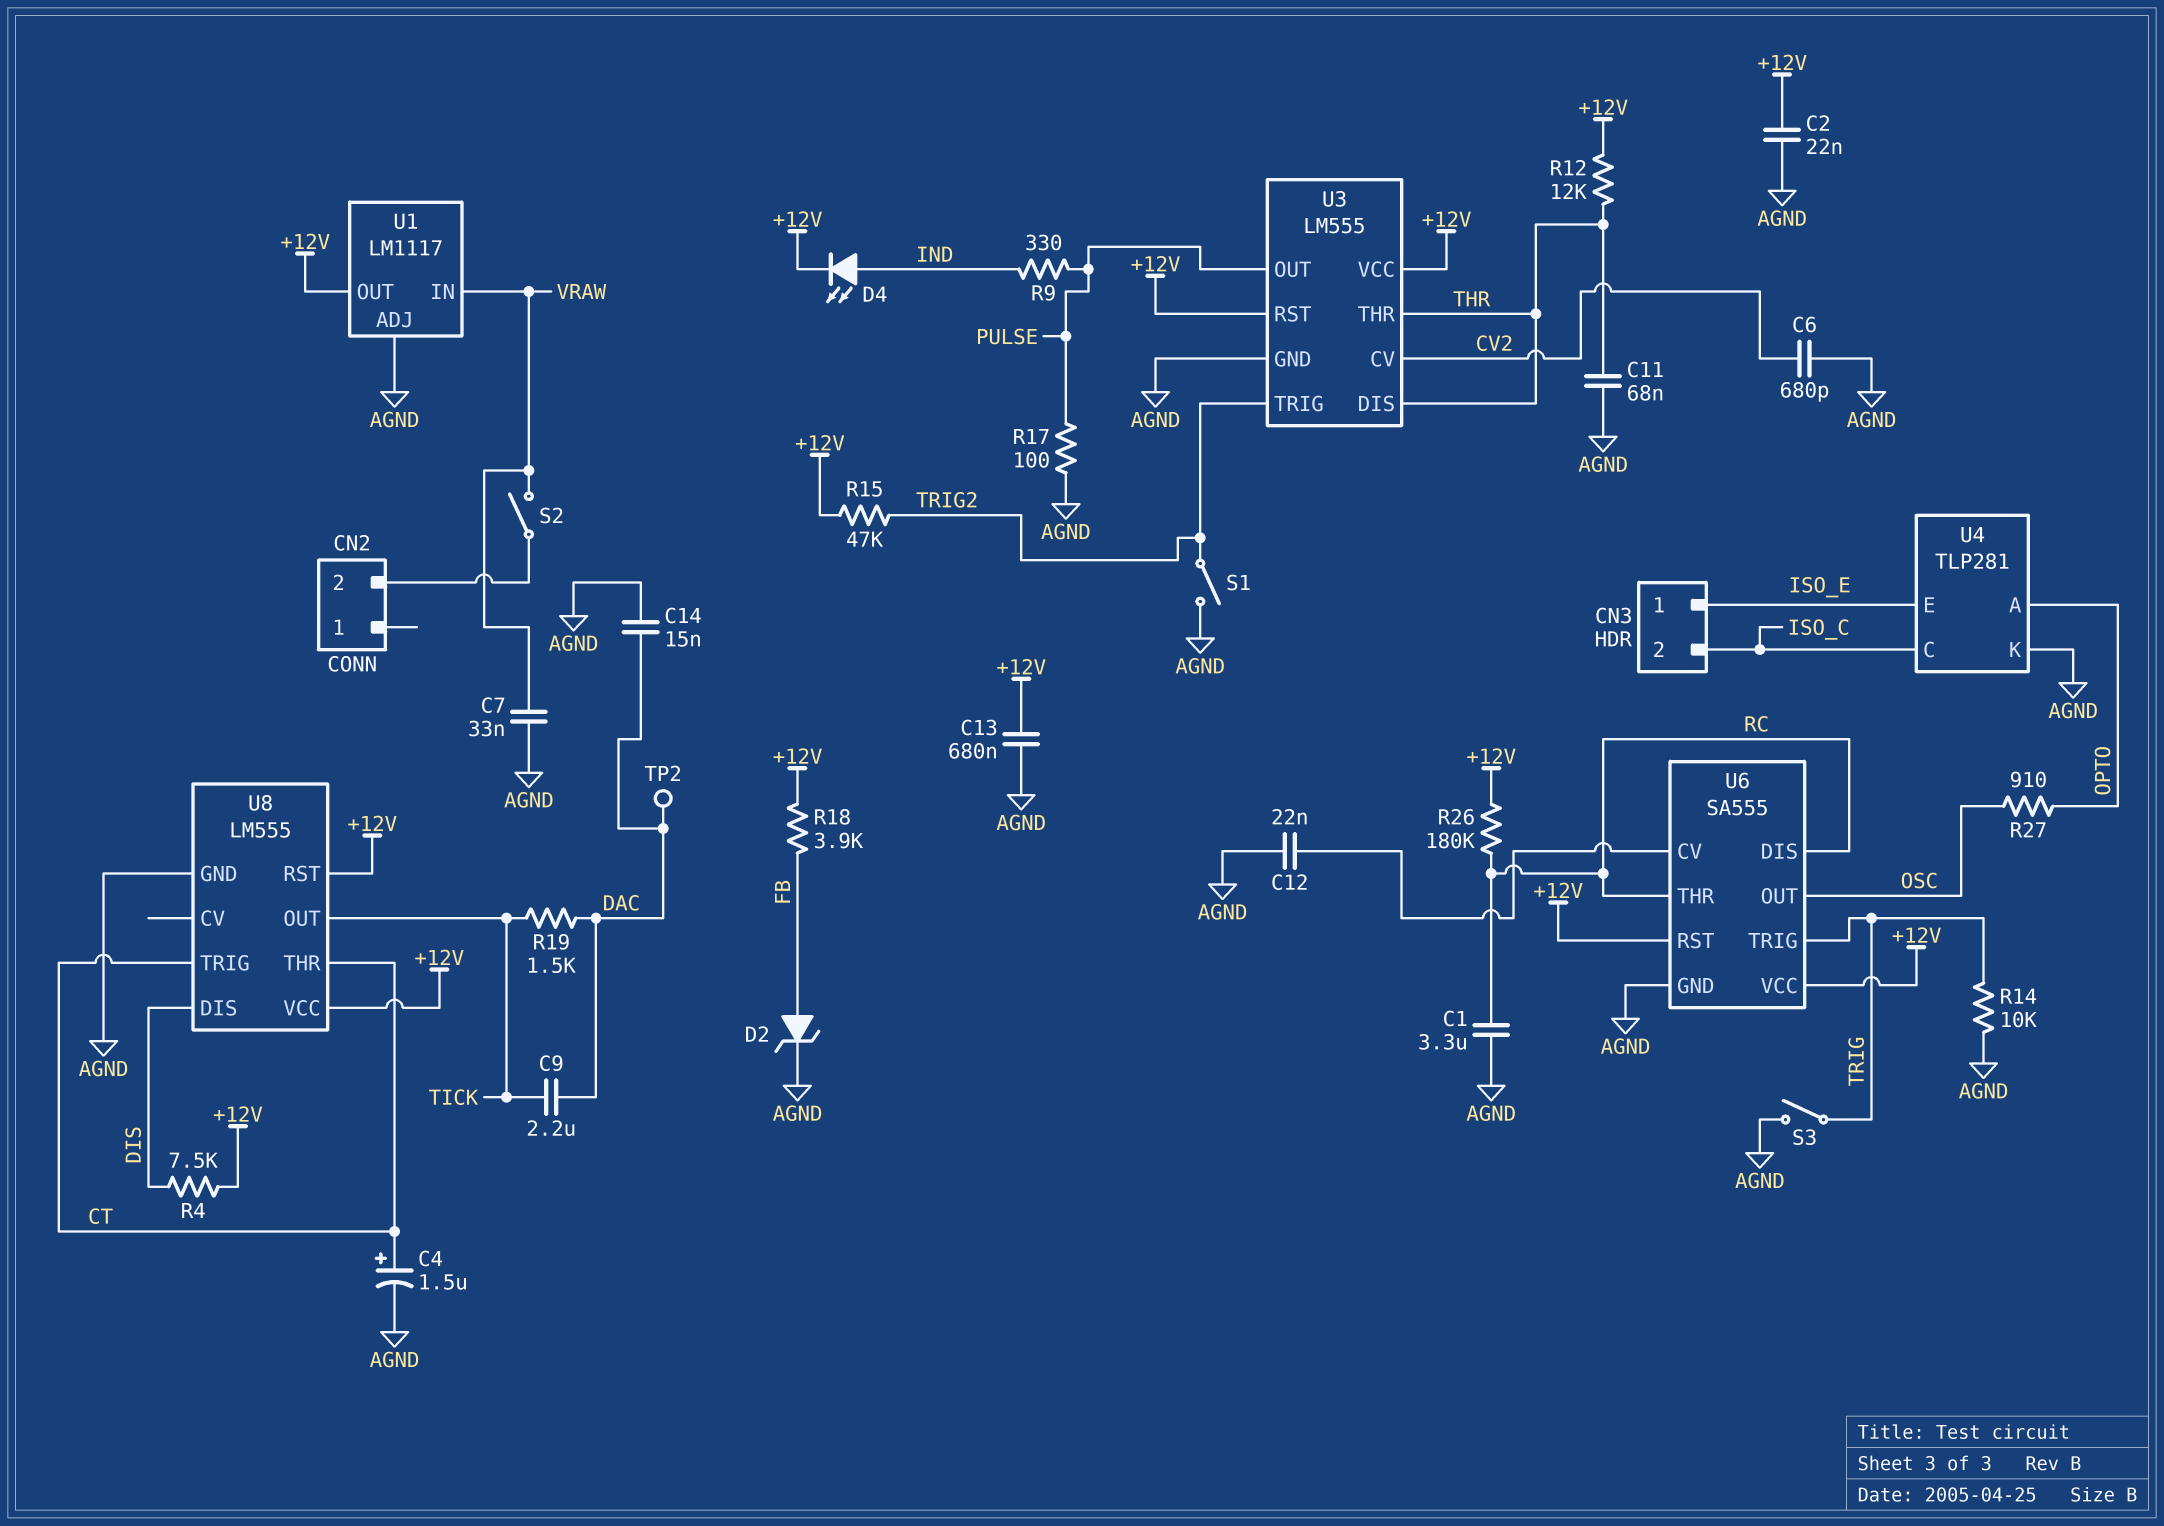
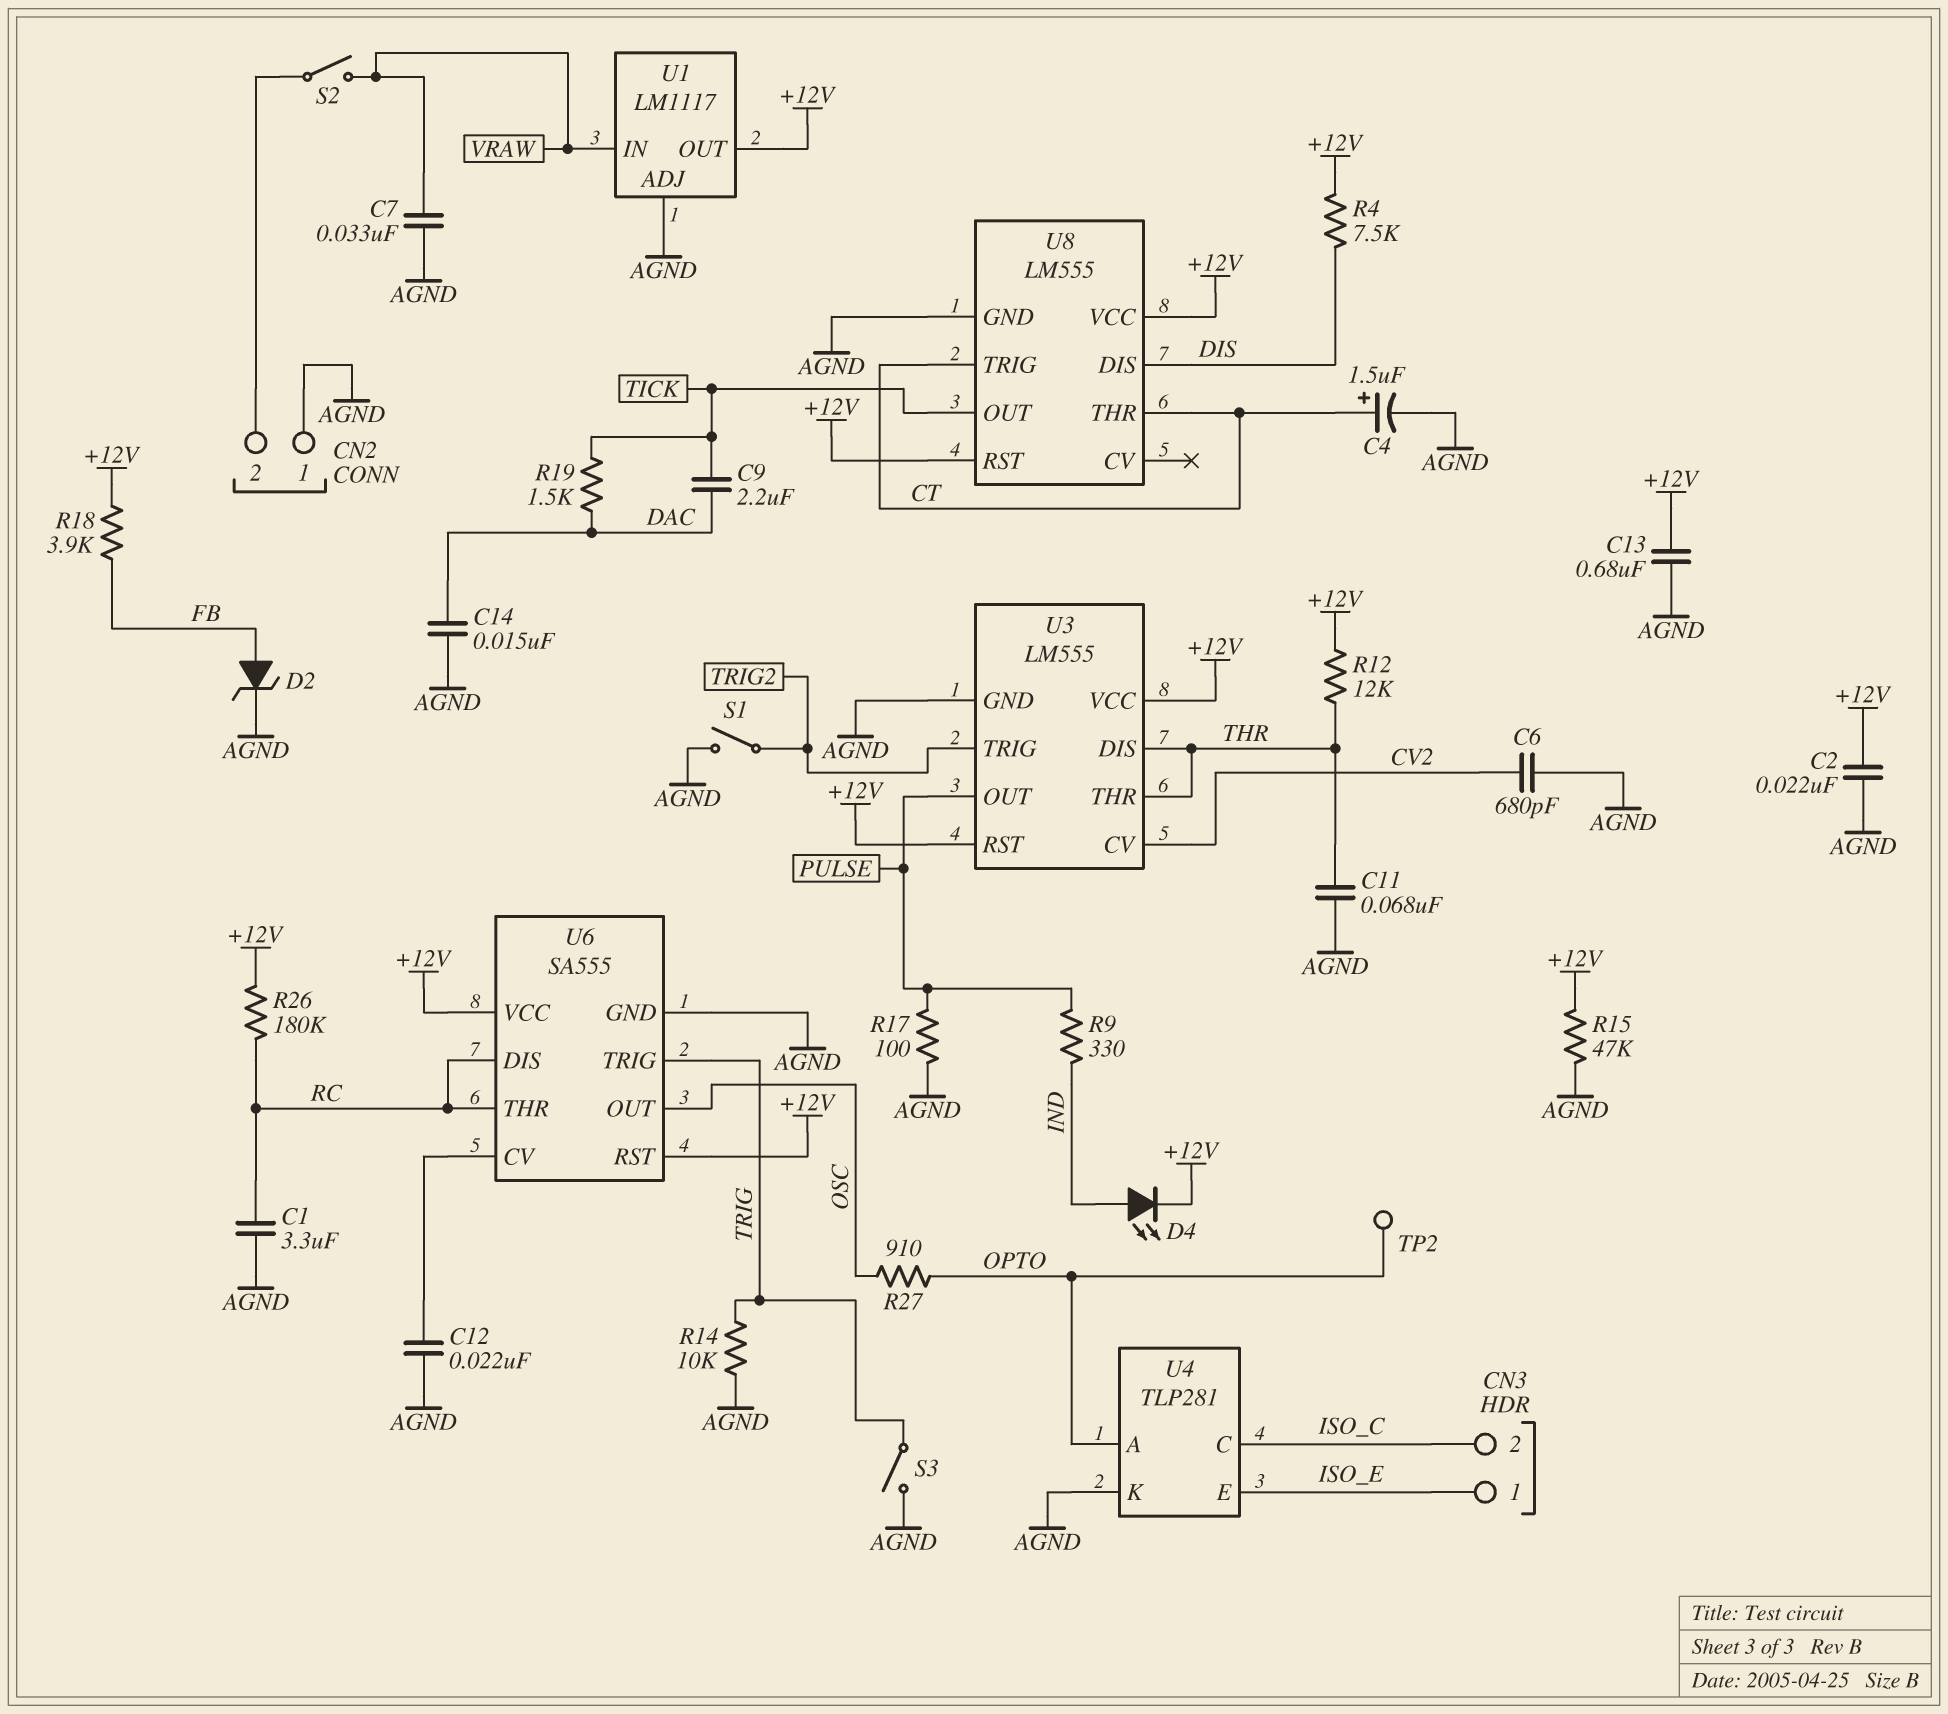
CN2 pin 1: none -> AGND
R15: 47k (+12V, TRIG2) -> 47k (+12V, AGND)
TP2: test point (DAC) -> test point (OPTO)

